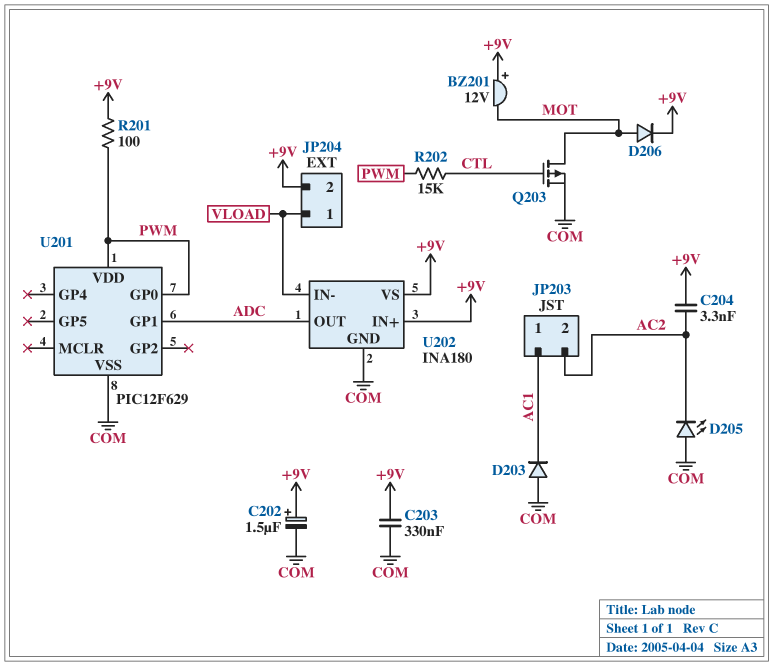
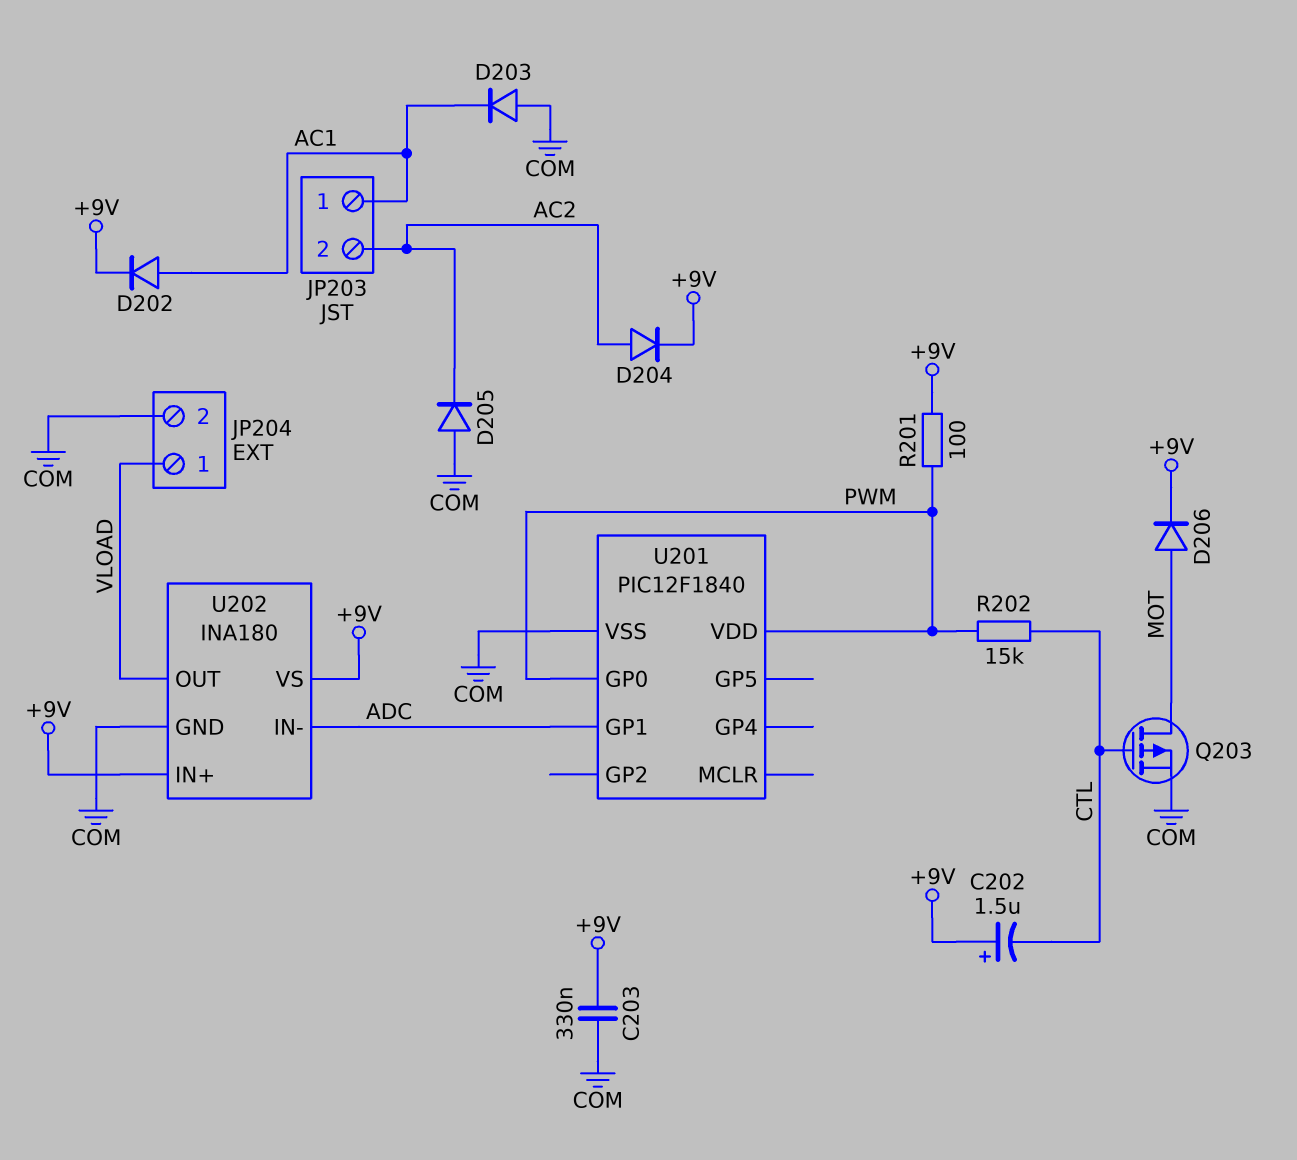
BZ201: buzzer 12V (plus +9V, minus MOT) -> none
C202: 1.5uF (plus +9V, minus COM) -> 1.5uF (plus +9V, minus CTL)
C204: 3.3nF (+9V, AC2) -> none
D202: none -> diode (A AC1, K +9V)
D204: none -> diode (A AC2, K +9V)
D205: LED (A COM, K AC2) -> diode (A COM, K AC2)
JP204 pin 2: +9V -> COM
U201: PIC12F629 -> PIC12F1840
U202 pin IN-: VLOAD -> ADC
U202 pin OUT: ADC -> VLOAD

